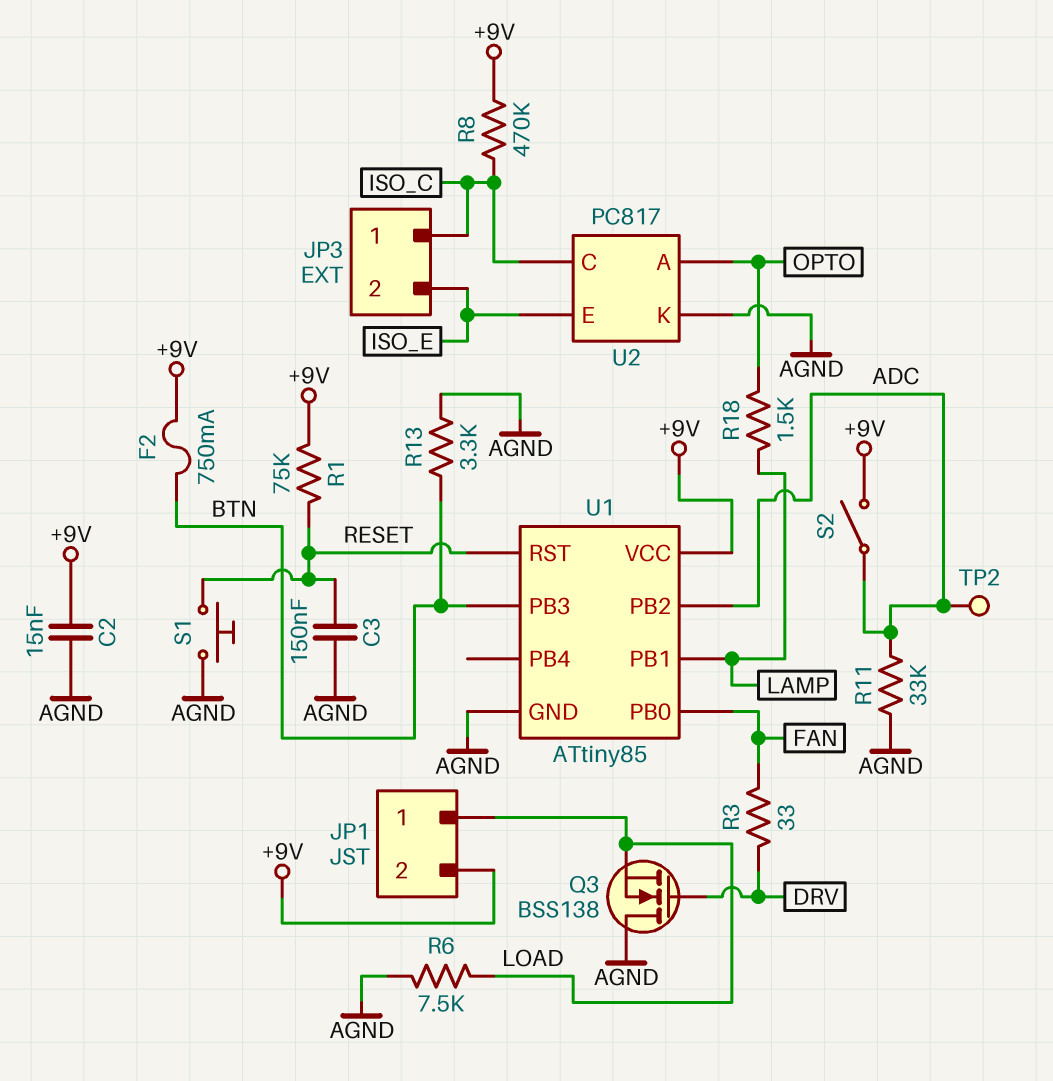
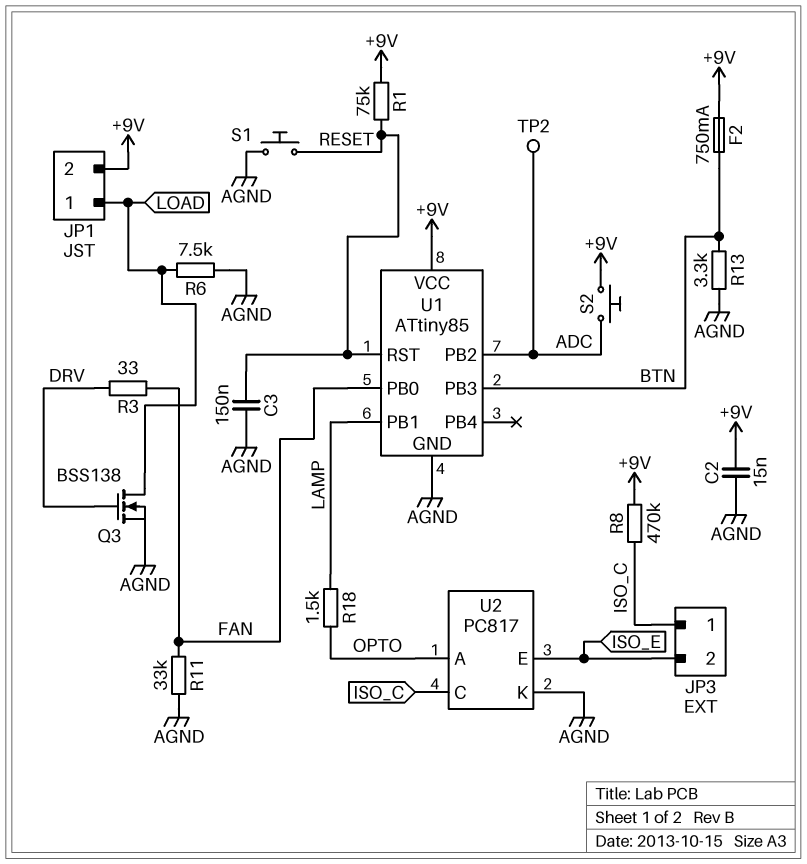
Q3: NMOS BSS138 (G DRV, D AGND, S LOAD) -> NMOS BSS138 (G DRV, D LOAD, S AGND)
R11: 33k (ADC, AGND) -> 33k (AGND, FAN)
S2: switch (+9V, ADC) -> button (+9V, ADC)

